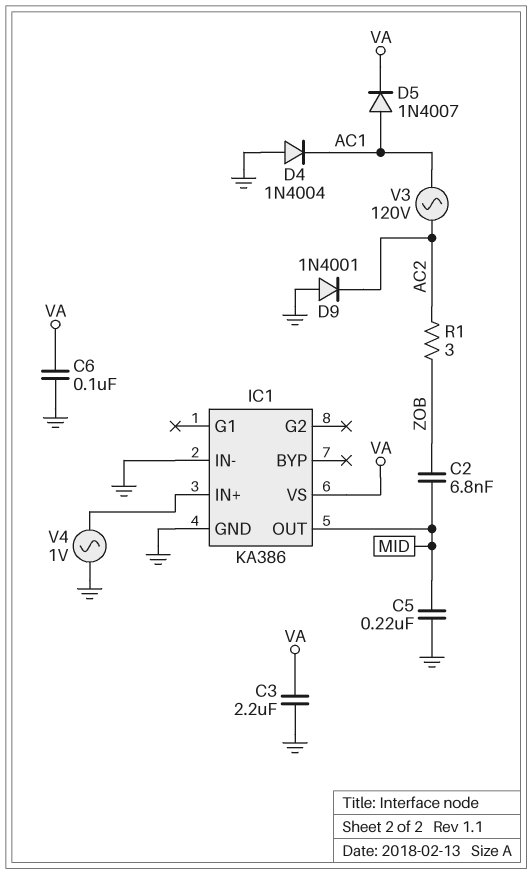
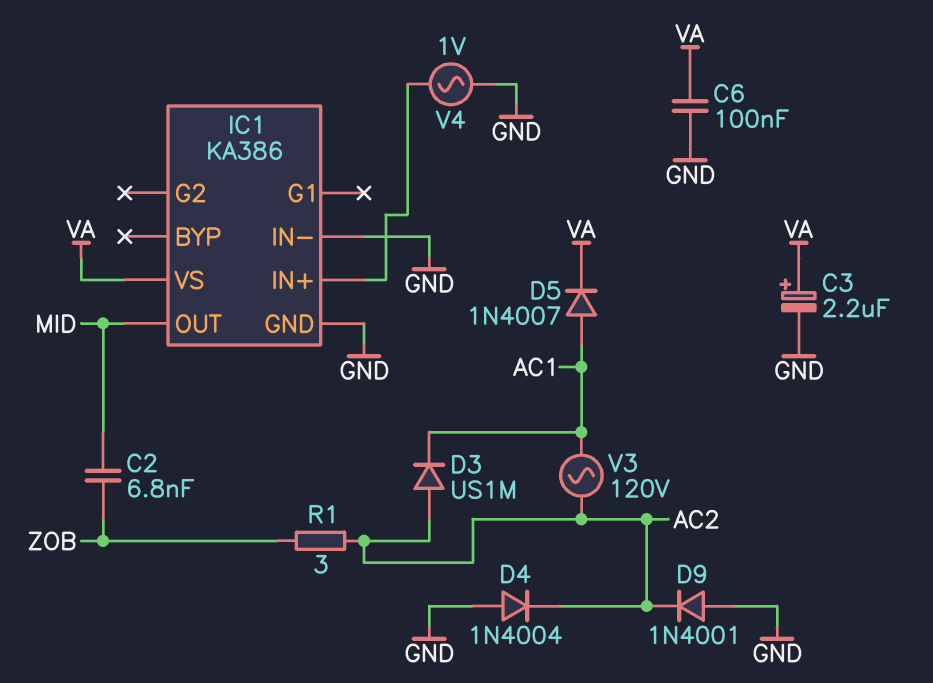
C3: 2.2uF (GND, VA) -> 2.2uF (plus VA, minus GND)
C5: 220nF (GND, MID) -> none
D3: none -> diode US1M (A AC2, K AC1)
D4: diode 1N4004 (A GND, K AC1) -> diode 1N4004 (A GND, K AC2)

